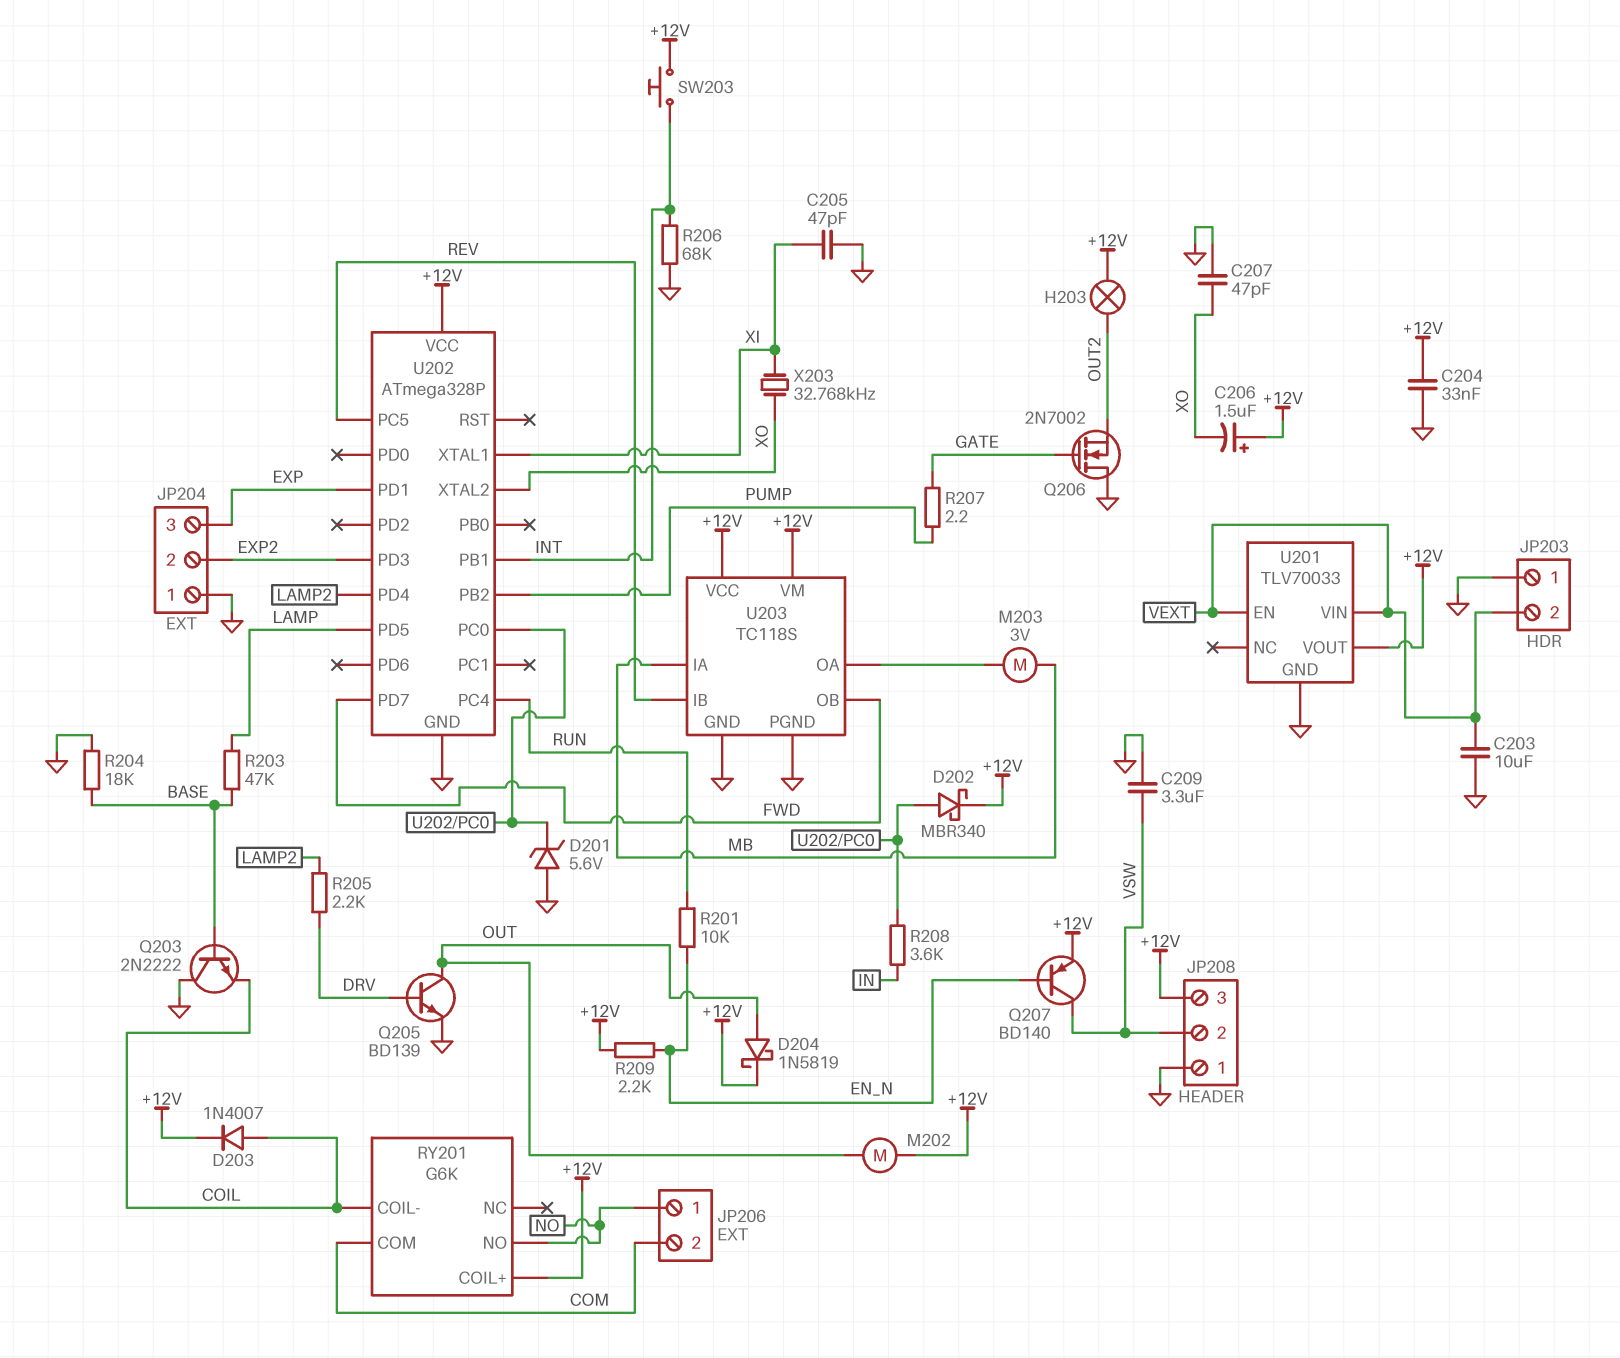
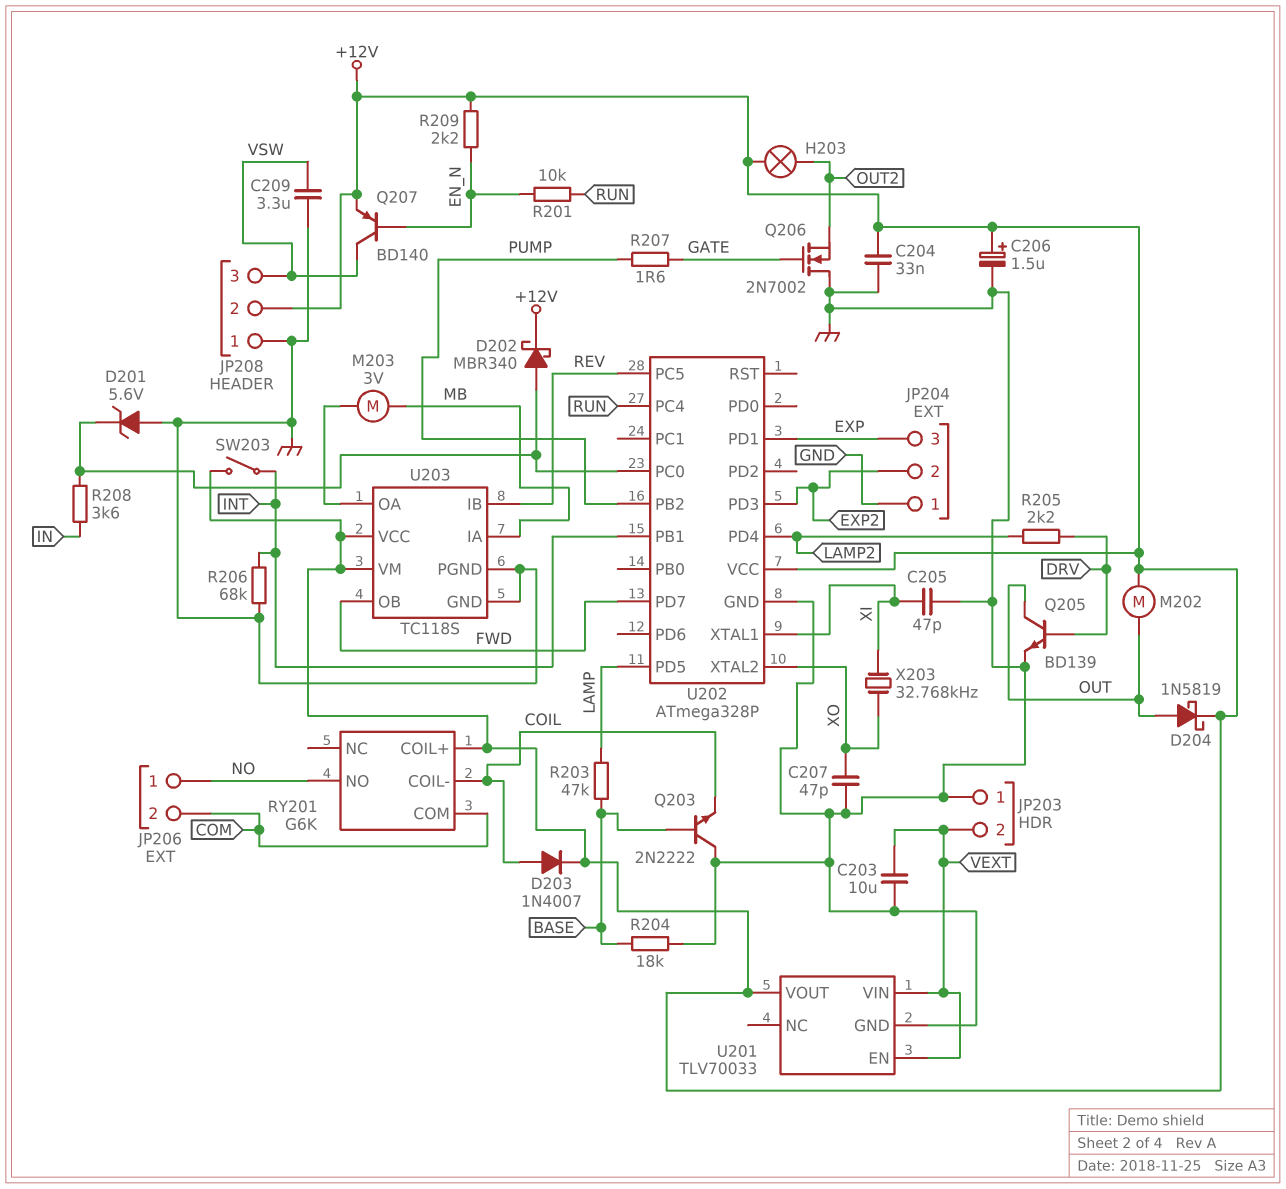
C206: 1.5uF (plus +12V, minus XO) -> 1.5uF (plus +12V, minus GND)
JP208 pin 2: VSW -> +12V
JP208 pin 3: +12V -> VSW
R207: 2.2 (GATE, PUMP) -> 1.6 (GATE, PUMP)
SW203: button (+12V, INT) -> switch (+12V, INT)

